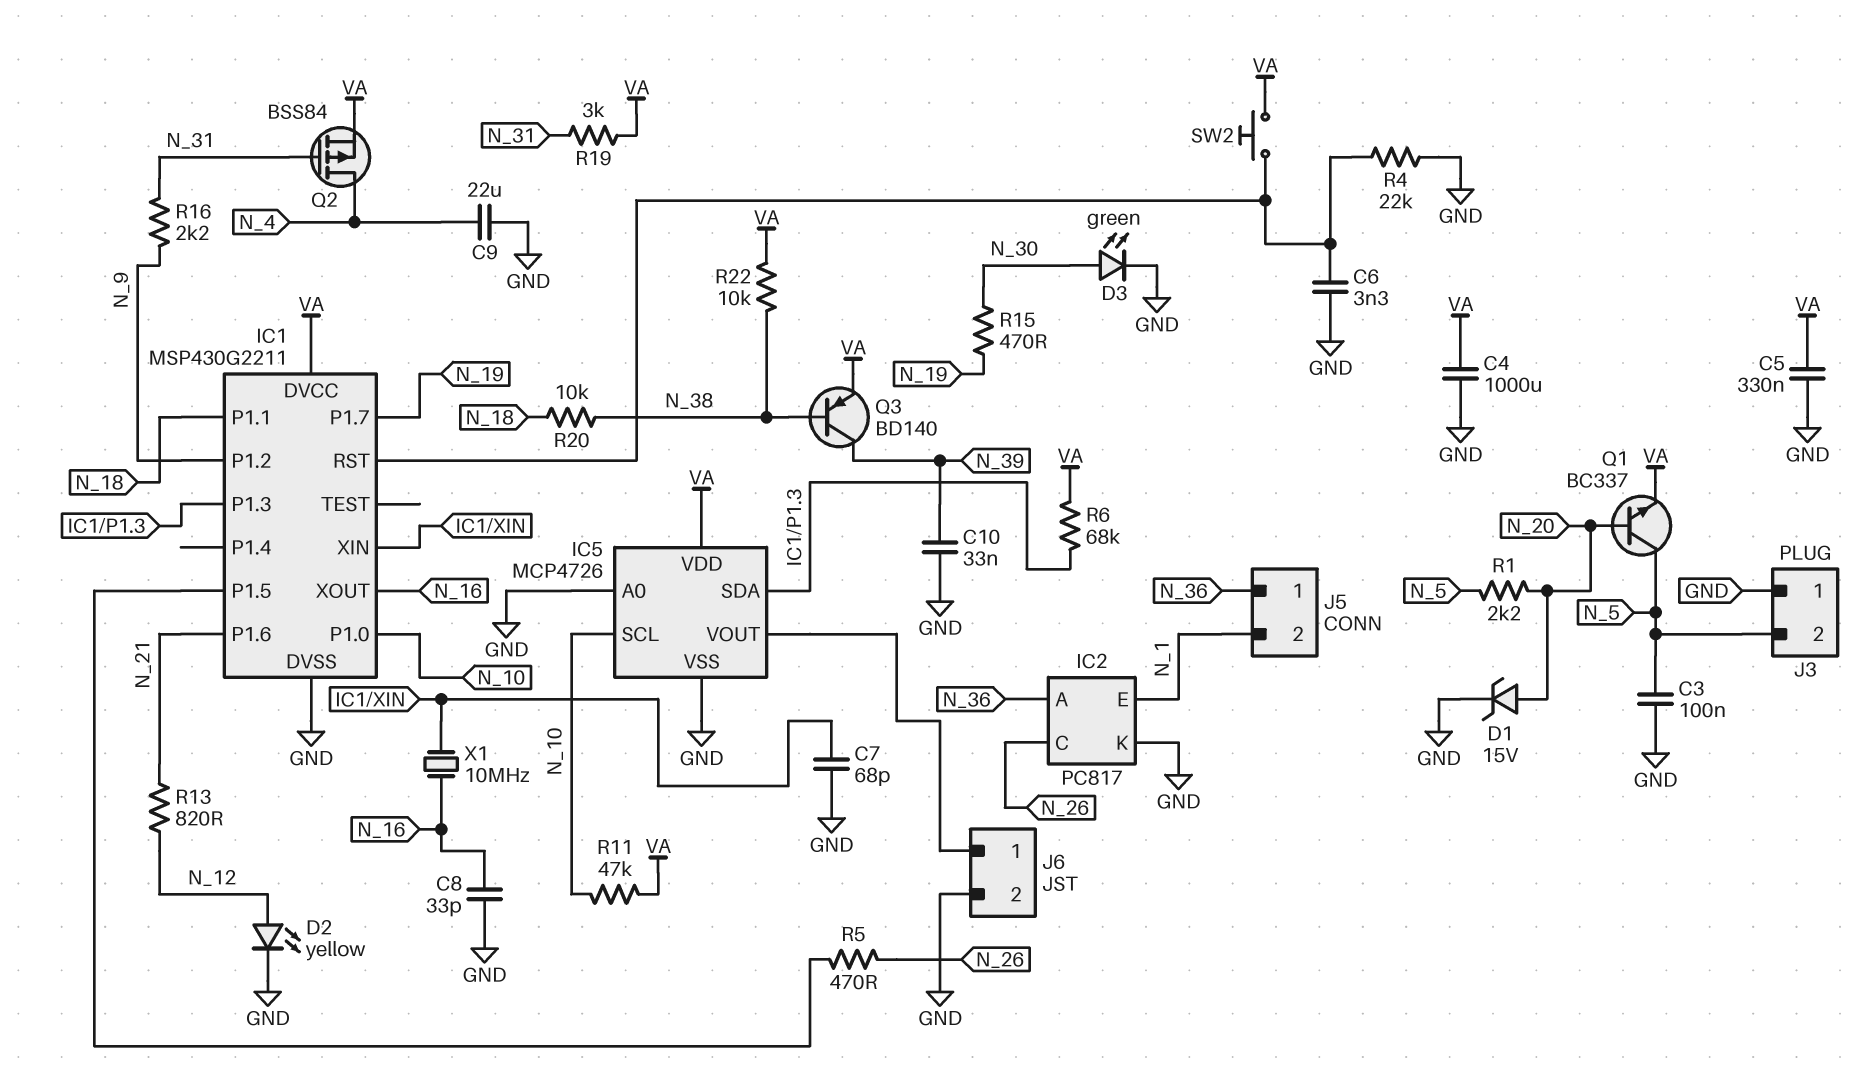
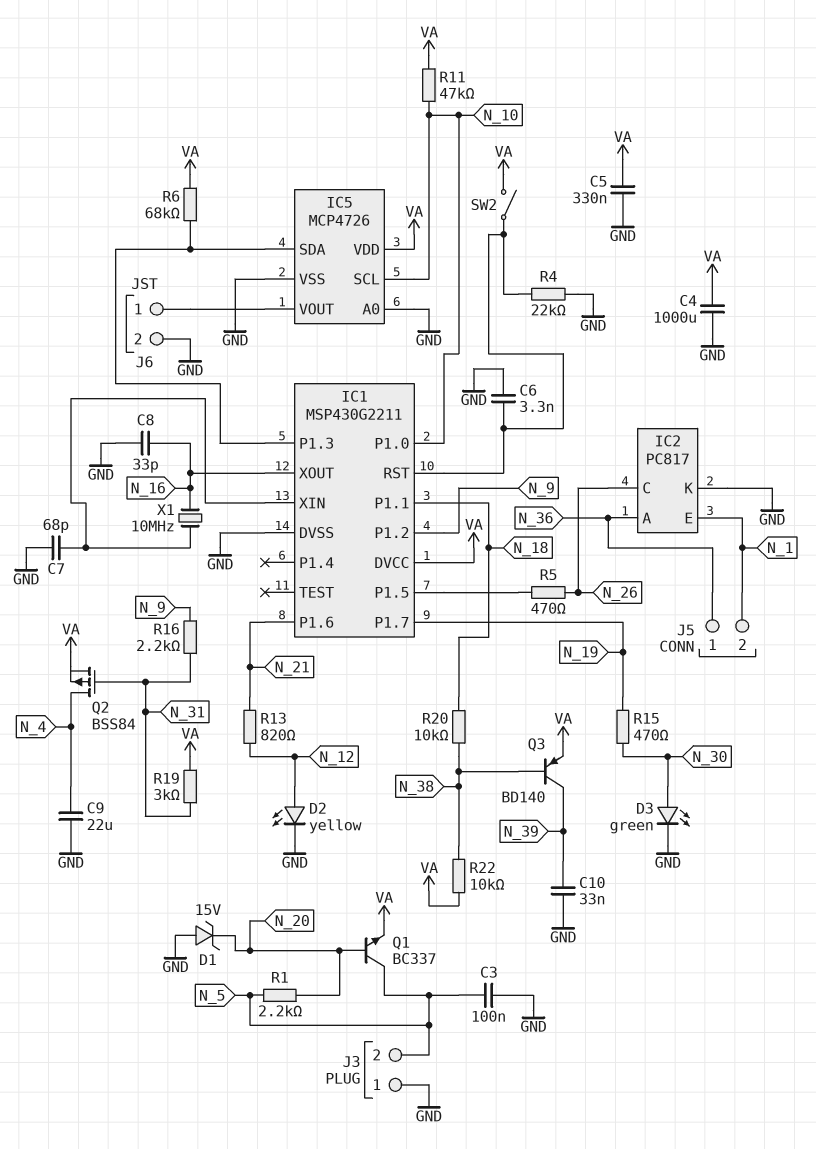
D1: zener 15V (A N_20, K GND) -> zener 15V (A GND, K N_20)
SW2: button (IC1/RST, VA) -> switch (IC1/RST, VA)

